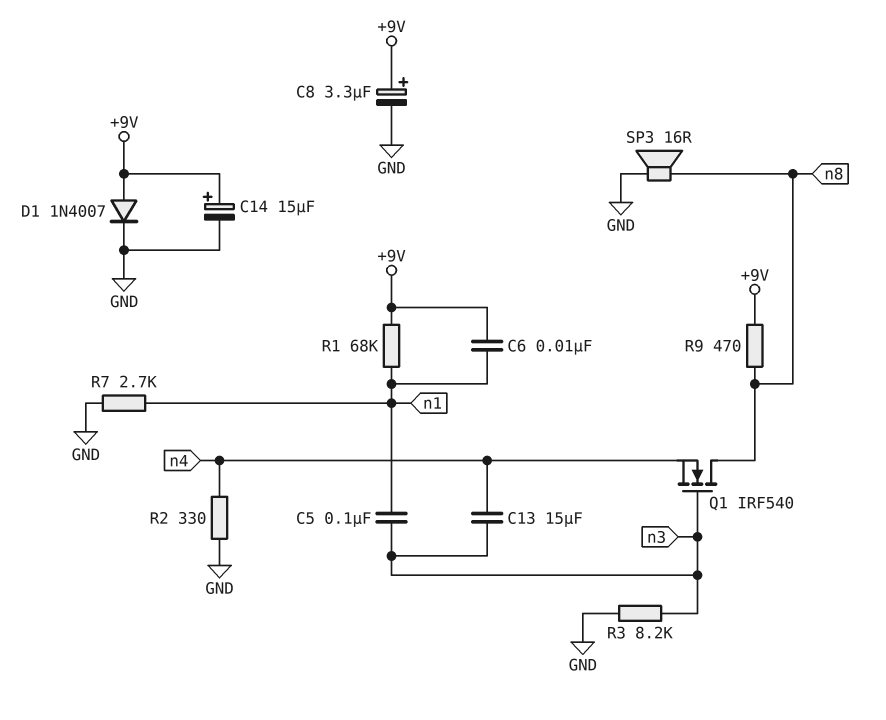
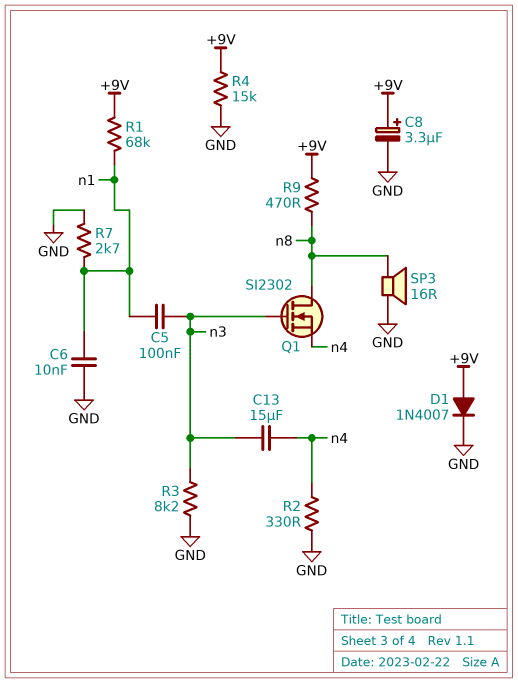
C6: 10nF (+9V, n1) -> 10nF (GND, n1)
C14: 15uF (plus +9V, minus GND) -> none
Q1: NMOS IRF540 (G n3, D n8, S n4) -> NMOS SI2302 (G n3, D n8, S n4)
R4: none -> 15k (+9V, GND)

